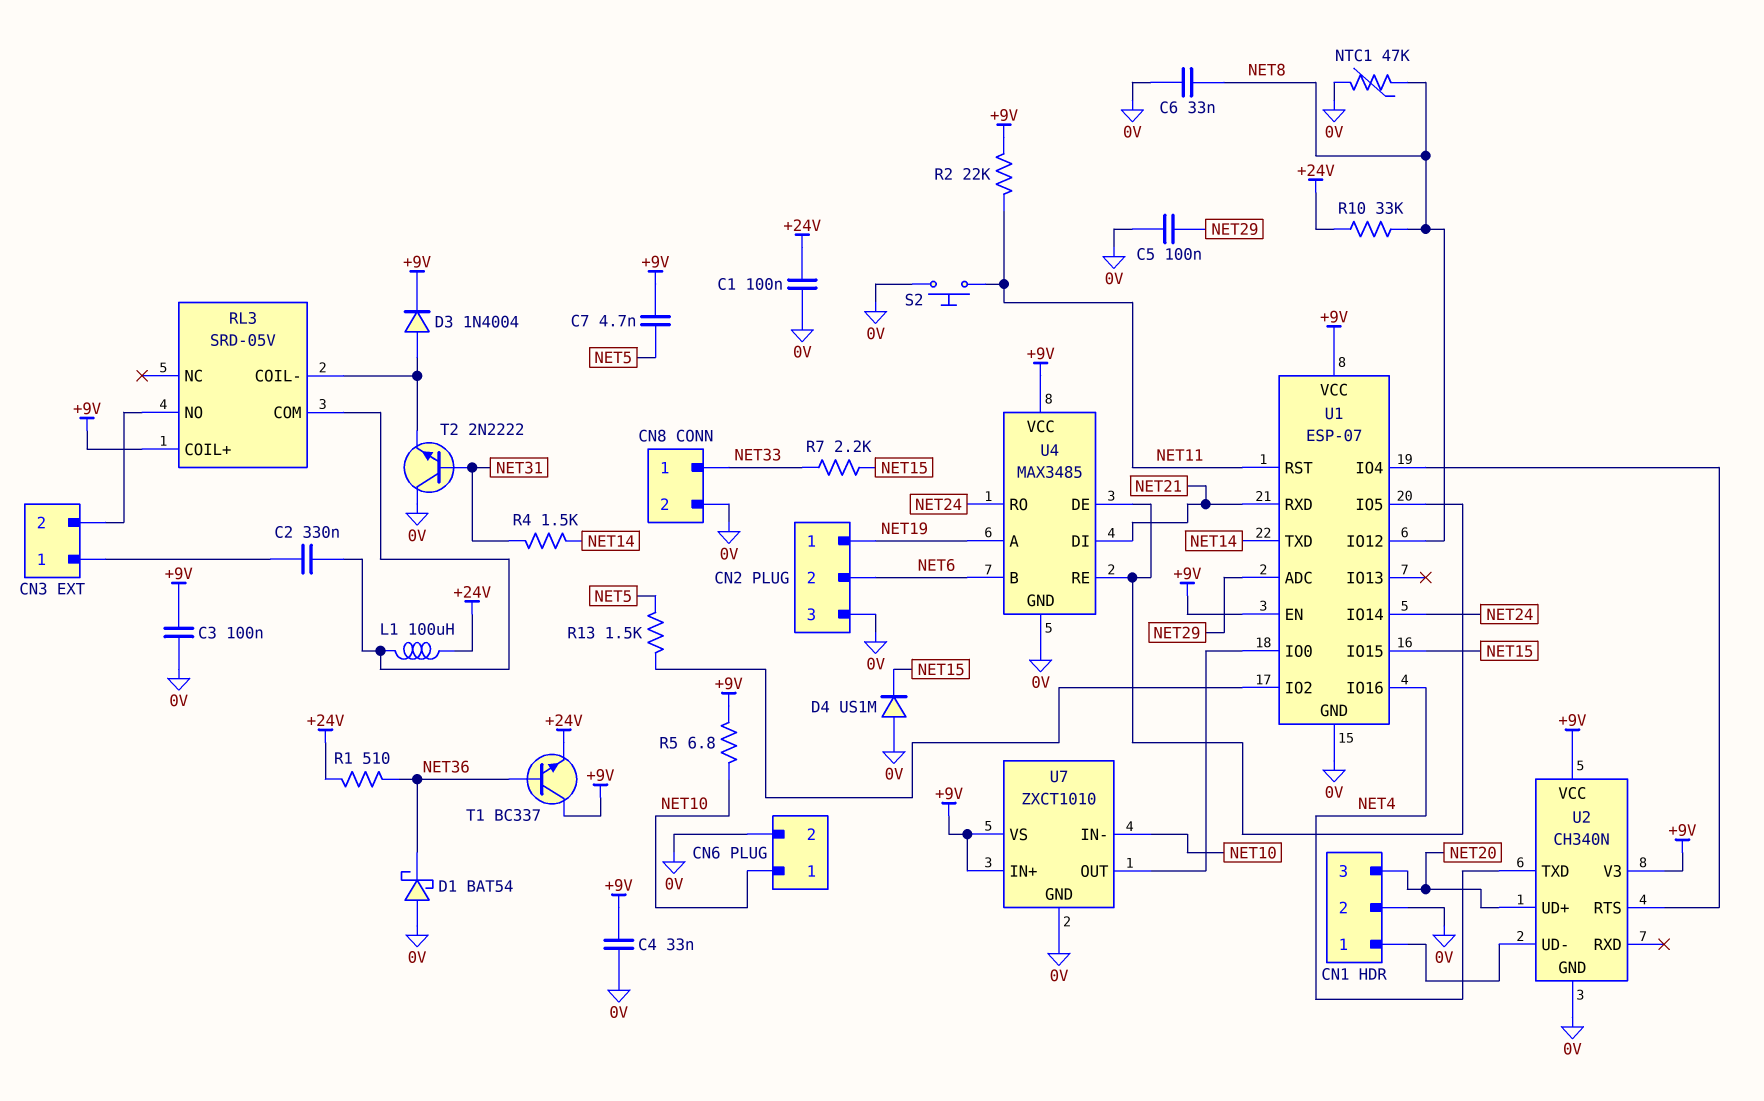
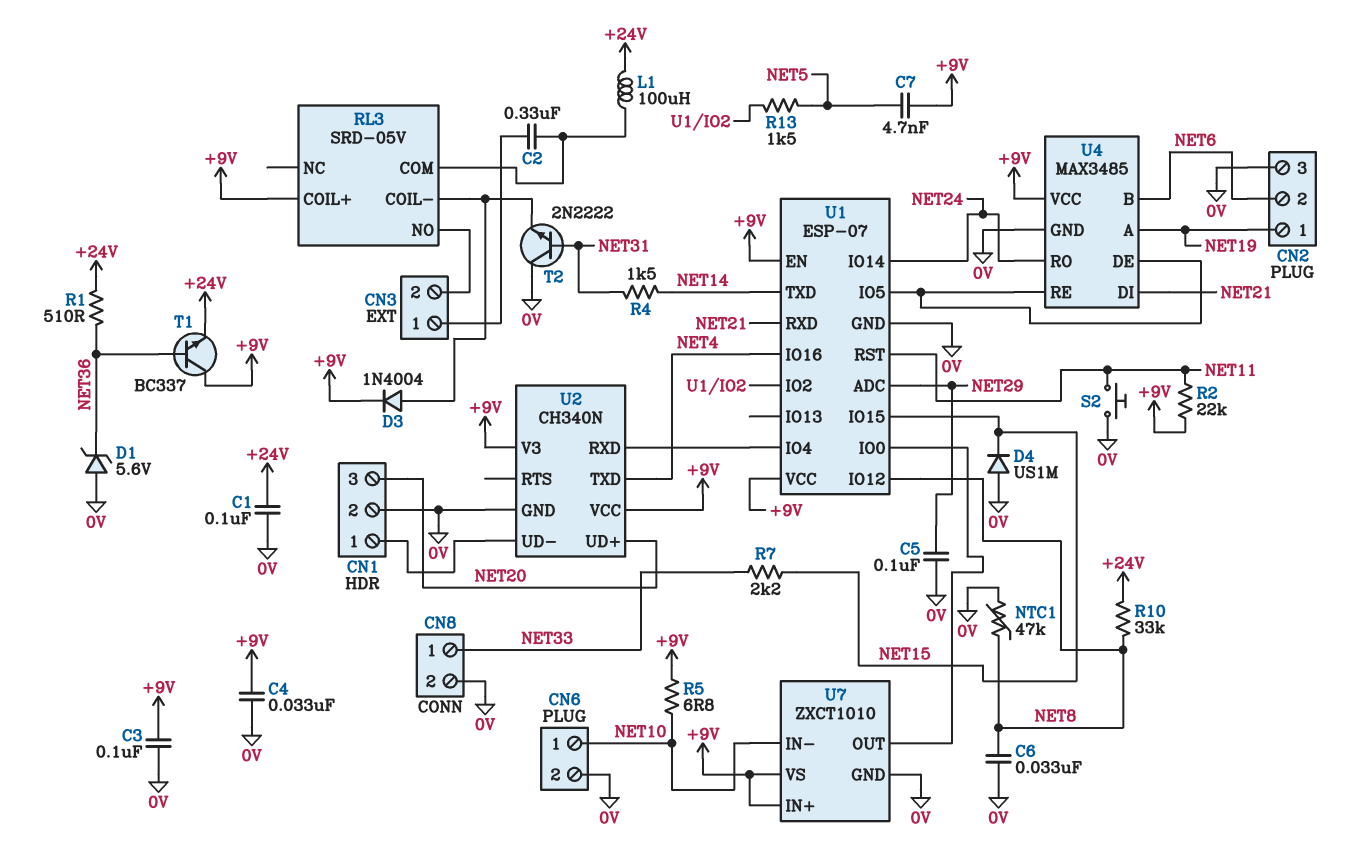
D1: schottky BAT54 (A 0V, K NET36) -> zener 5.6V (A 0V, K NET36)
U2 pin RTS: U1/IO4 -> none
U2 pin RXD: none -> U1/IO4

